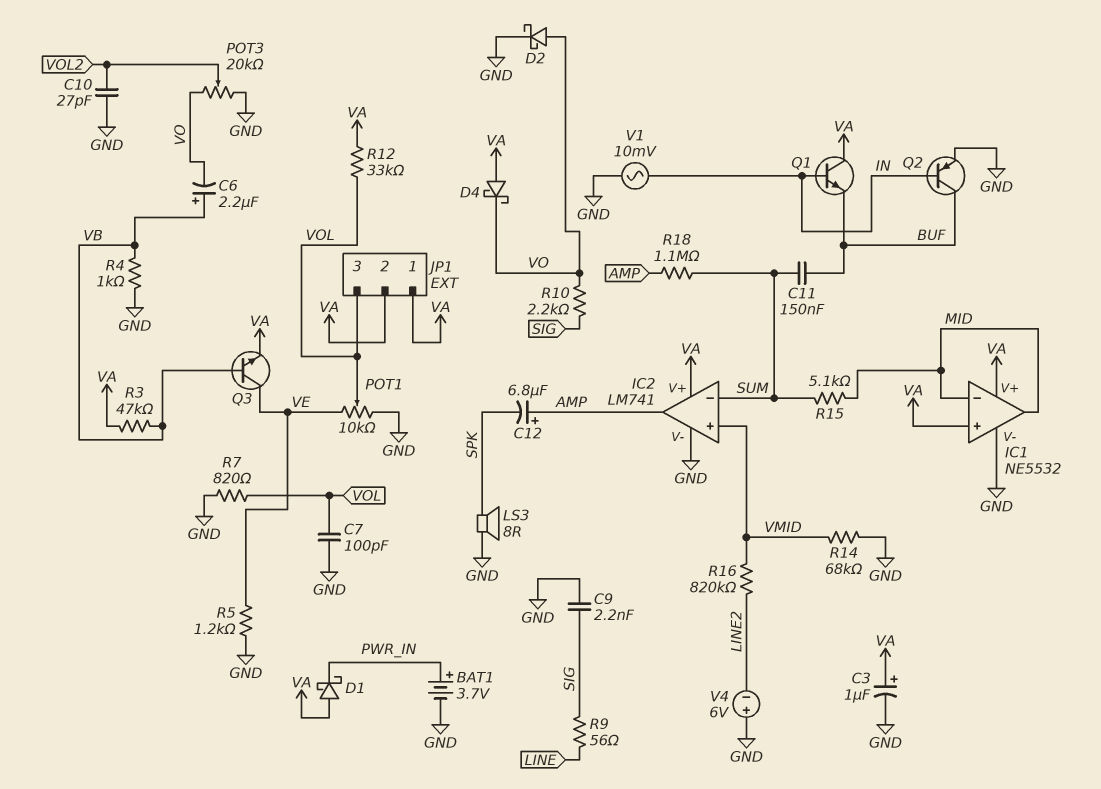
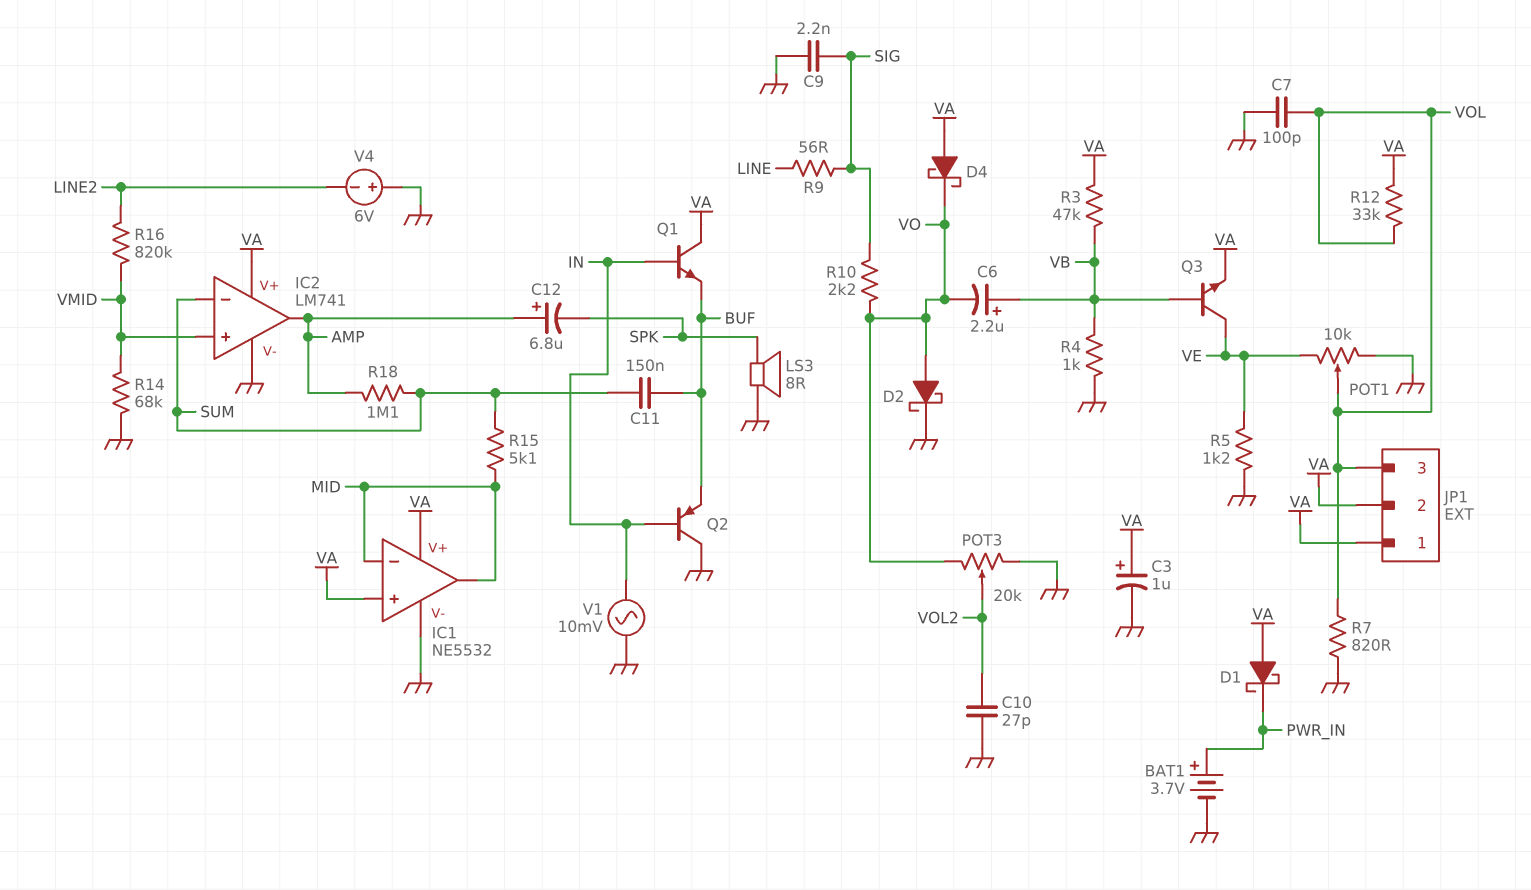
Q2: PNP (B IN, C BUF, E GND) -> PNP (B IN, C GND, E BUF)

